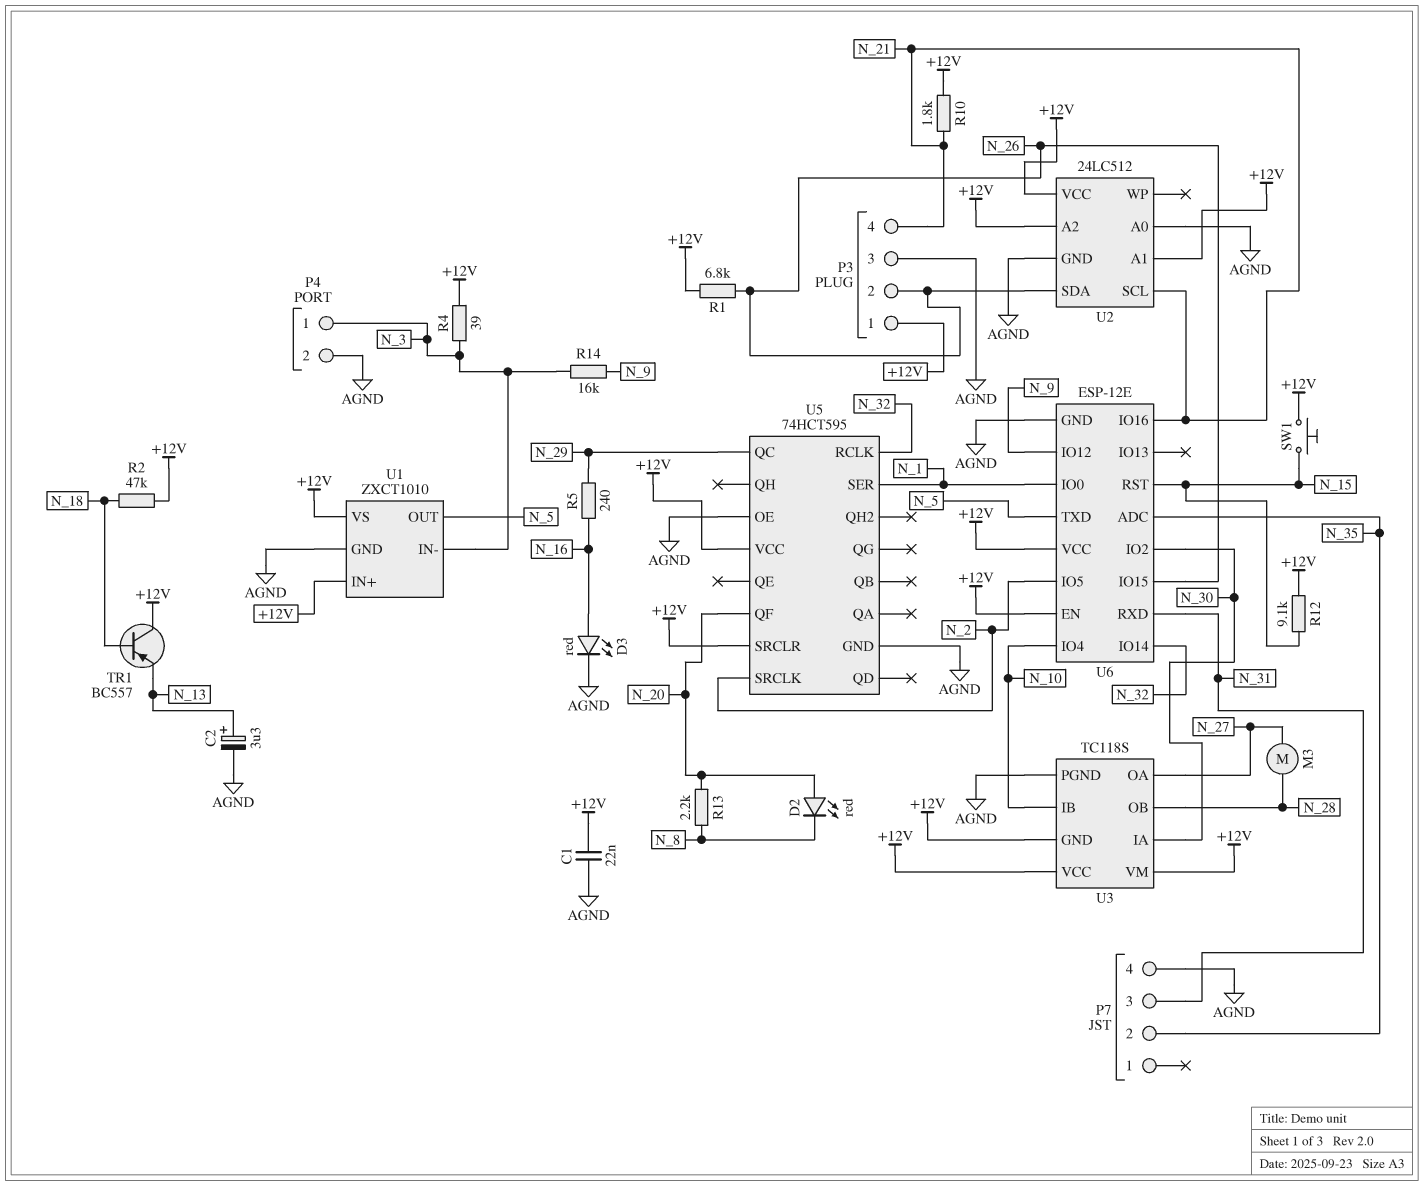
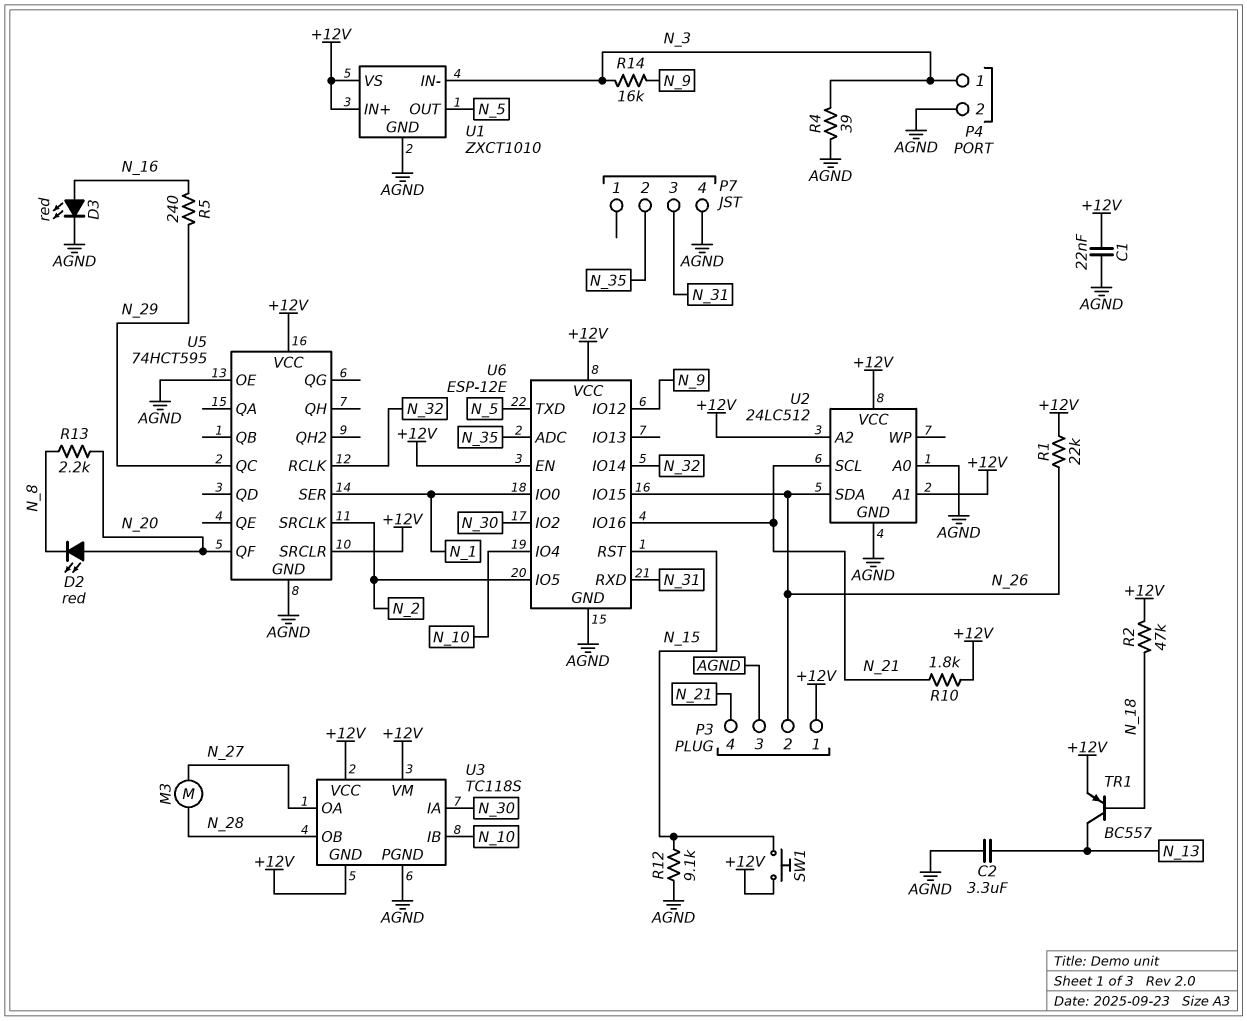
C2: 3.3uF (plus N_13, minus AGND) -> 3.3uF (AGND, N_13)
R1: 6.8k (+12V, N_26) -> 22k (+12V, N_26)
R4: 39 (+12V, N_3) -> 39 (AGND, N_3)
R12: 9.1k (+12V, N_15) -> 9.1k (AGND, N_15)
TR1: PNP BC557 (B N_18, C +12V, E N_13) -> PNP BC557 (B N_18, C N_13, E +12V)

